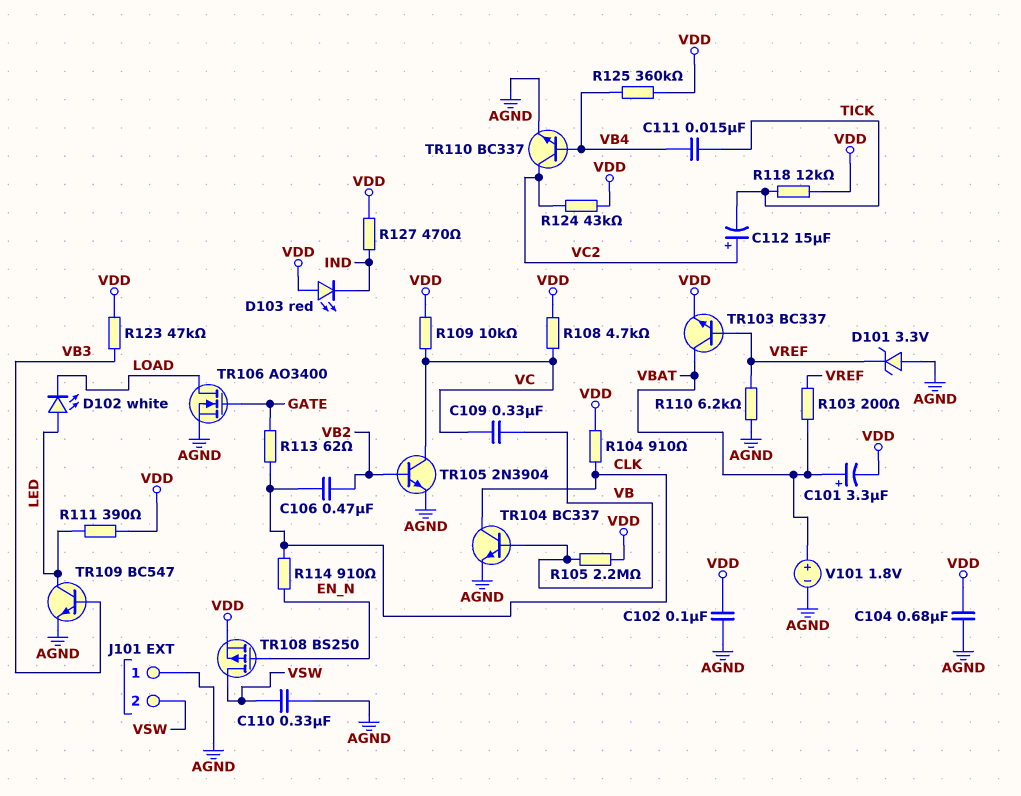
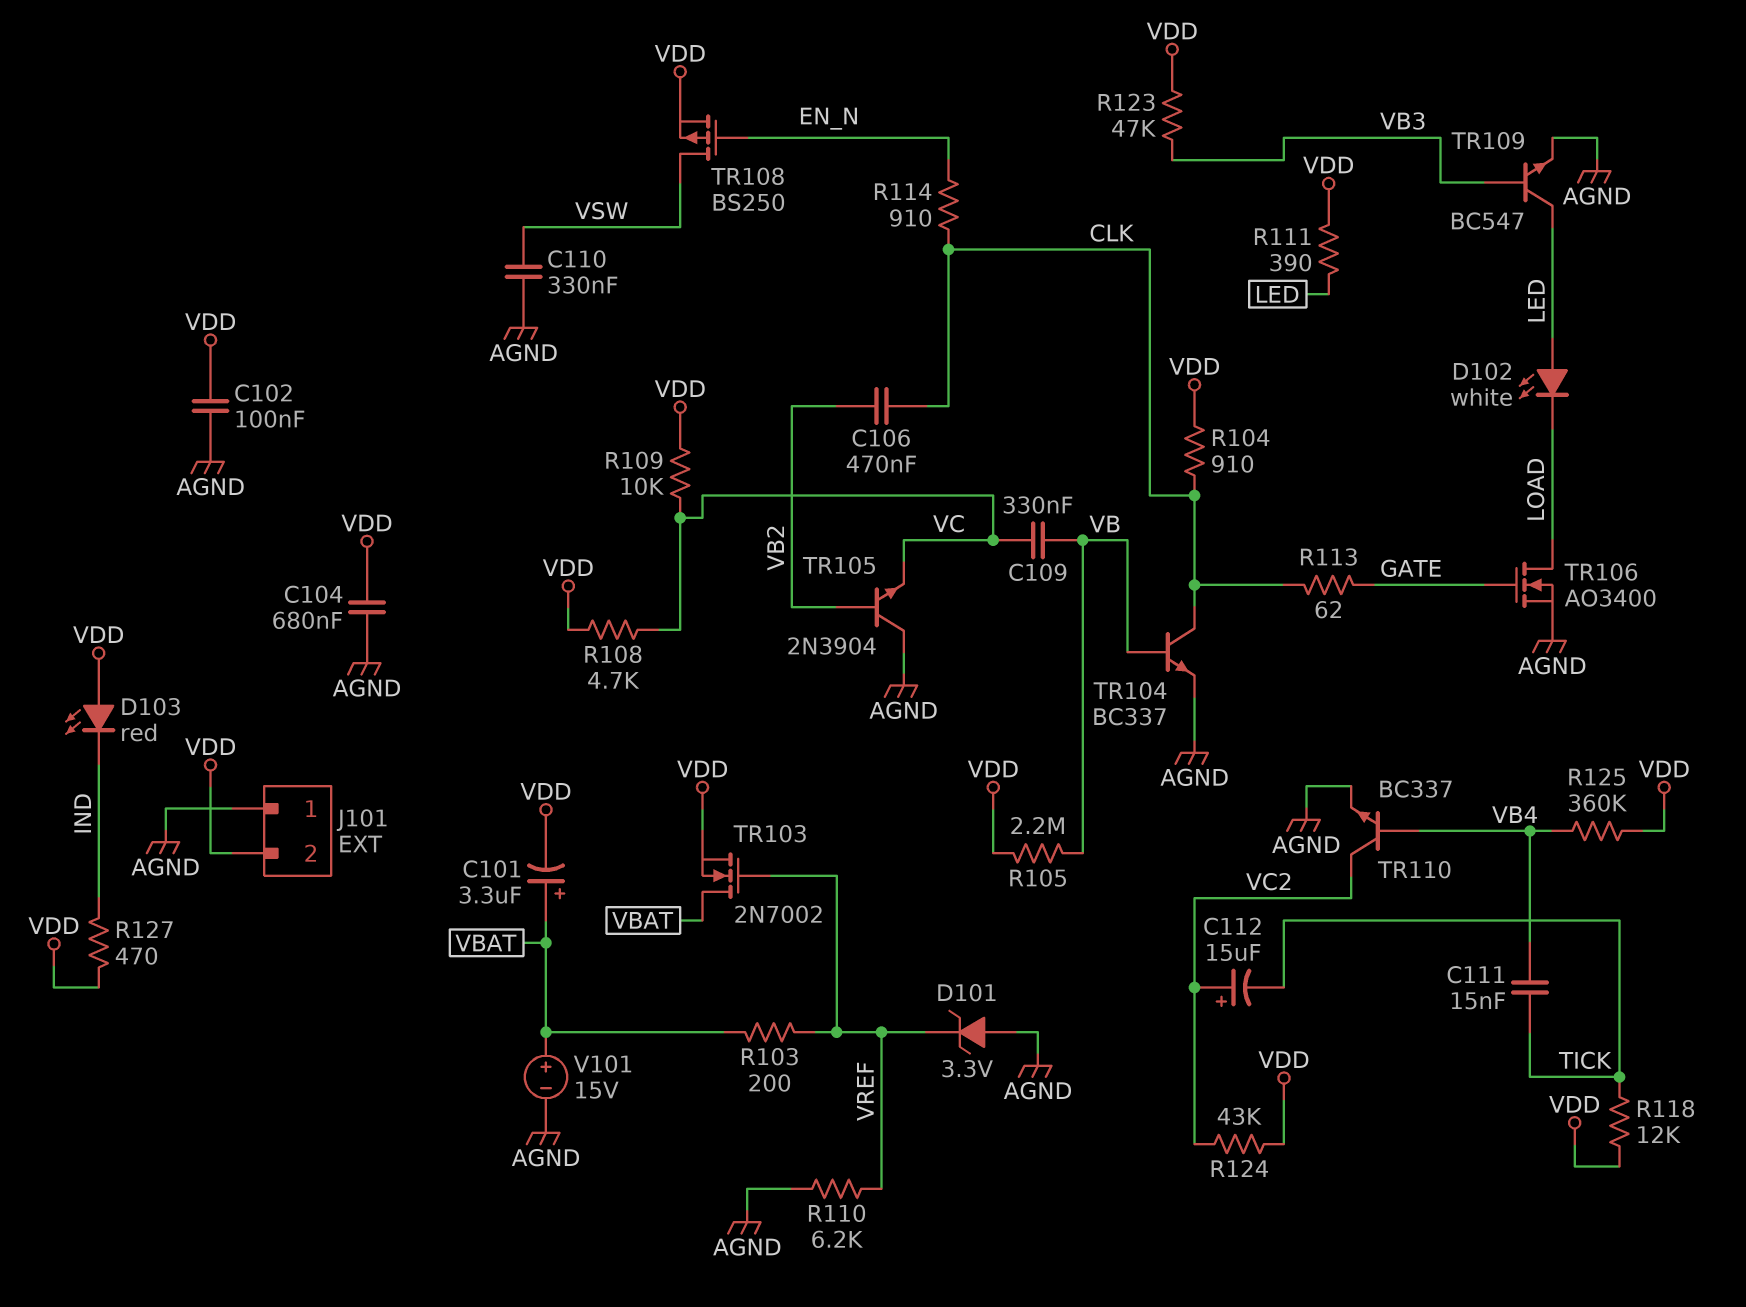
J101 pin 2: VSW -> VDD
TR103: NPN BC337 (B VREF, C VBAT, E VDD) -> NMOS 2N7002 (G VREF, D VBAT, S VDD)
TR105: NPN 2N3904 (B VB2, C VC, E AGND) -> NPN 2N3904 (B VB2, C AGND, E VC)
V101: 1.8V (plus VBAT, minus AGND) -> 15V (plus VBAT, minus AGND)

